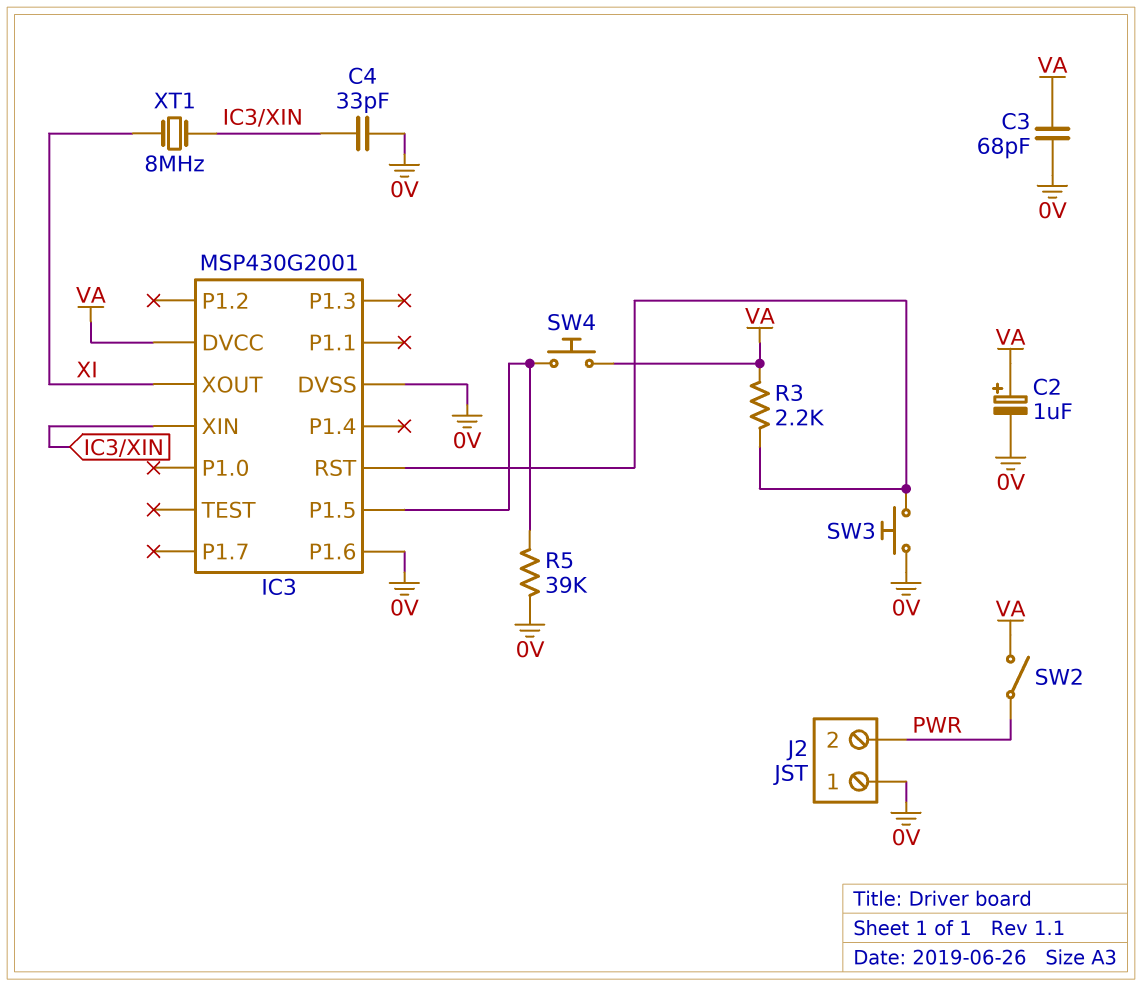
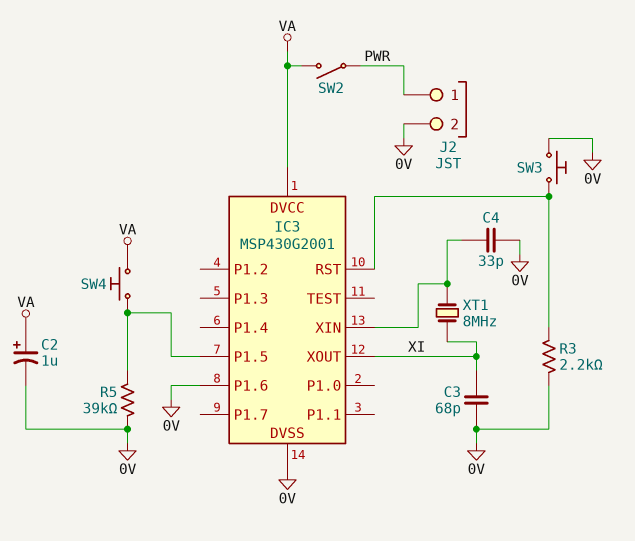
C3: 68pF (0V, VA) -> 68pF (0V, XI)
J2 pin 1: 0V -> PWR
J2 pin 2: PWR -> 0V
R3: 2.2k (IC3/RST, VA) -> 2.2k (0V, IC3/RST)

